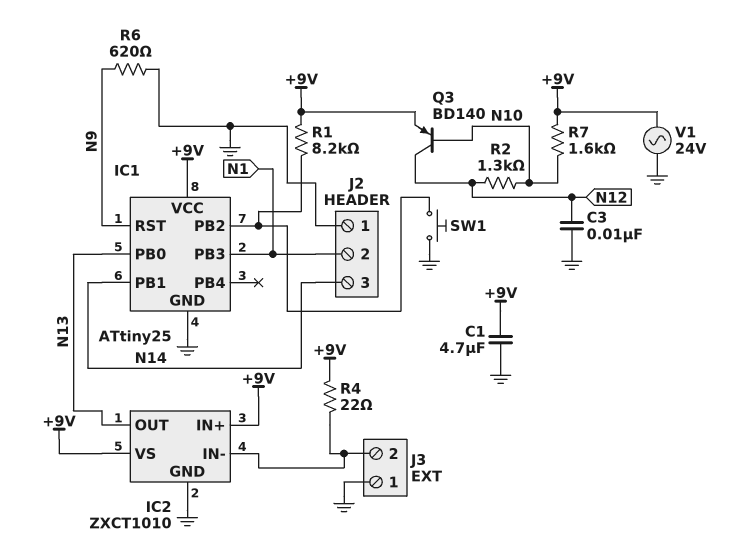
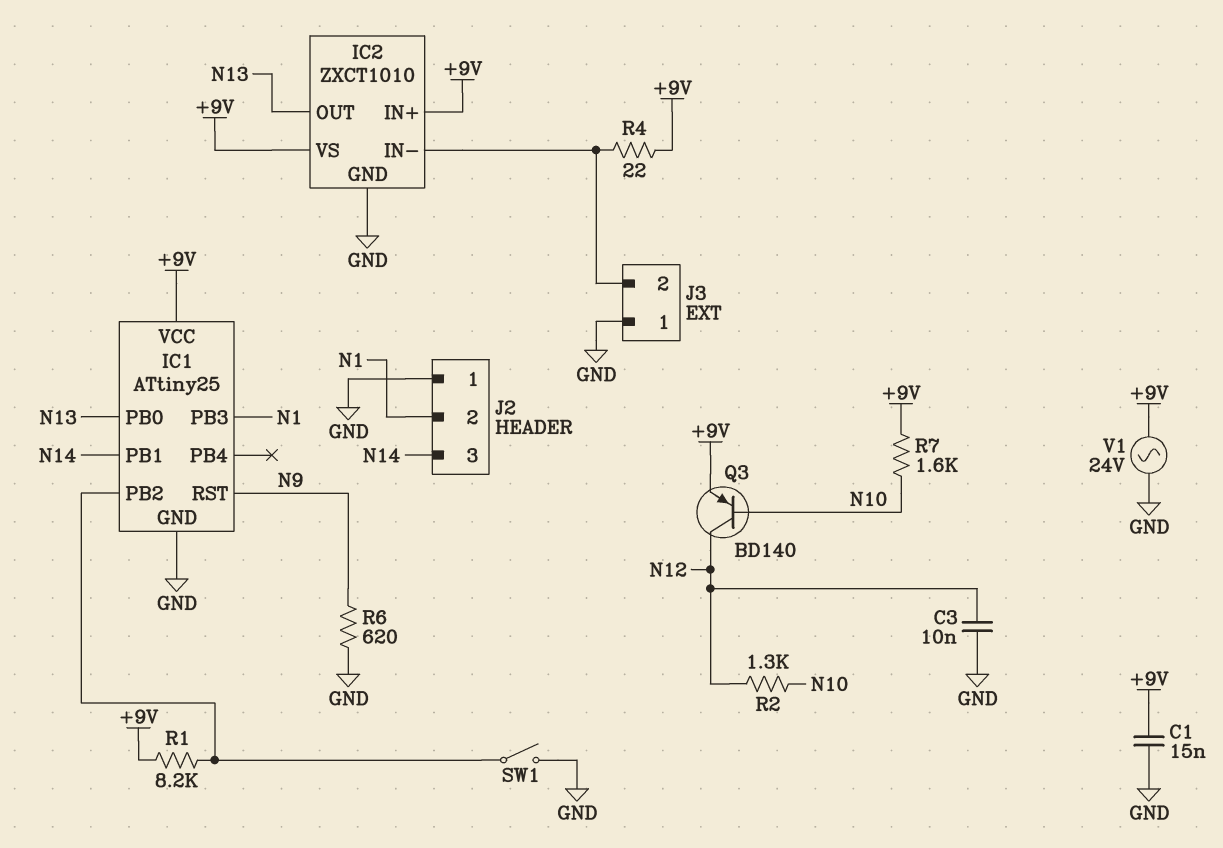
C1: 4.7uF (+9V, GND) -> 15nF (+9V, GND)
SW1: button (GND, IC1/PB2) -> switch (GND, IC1/PB2)

